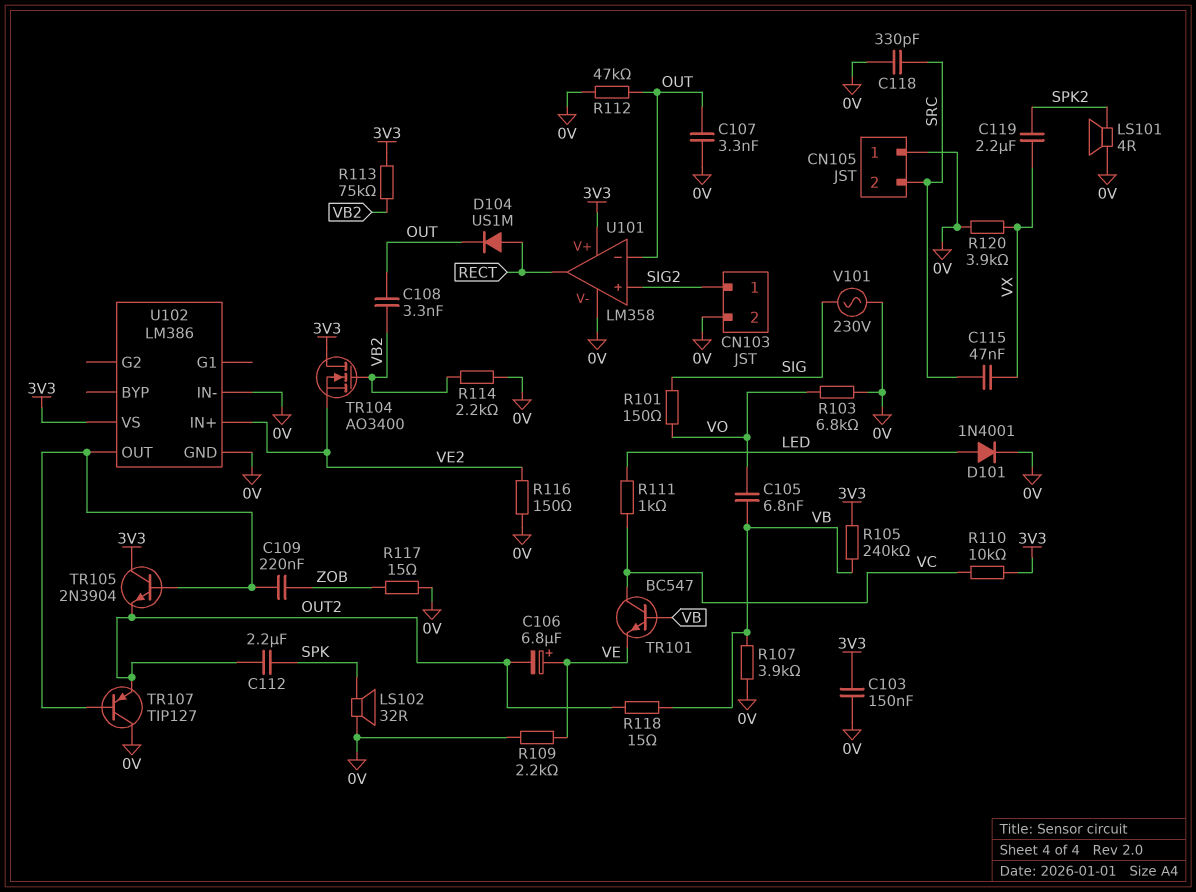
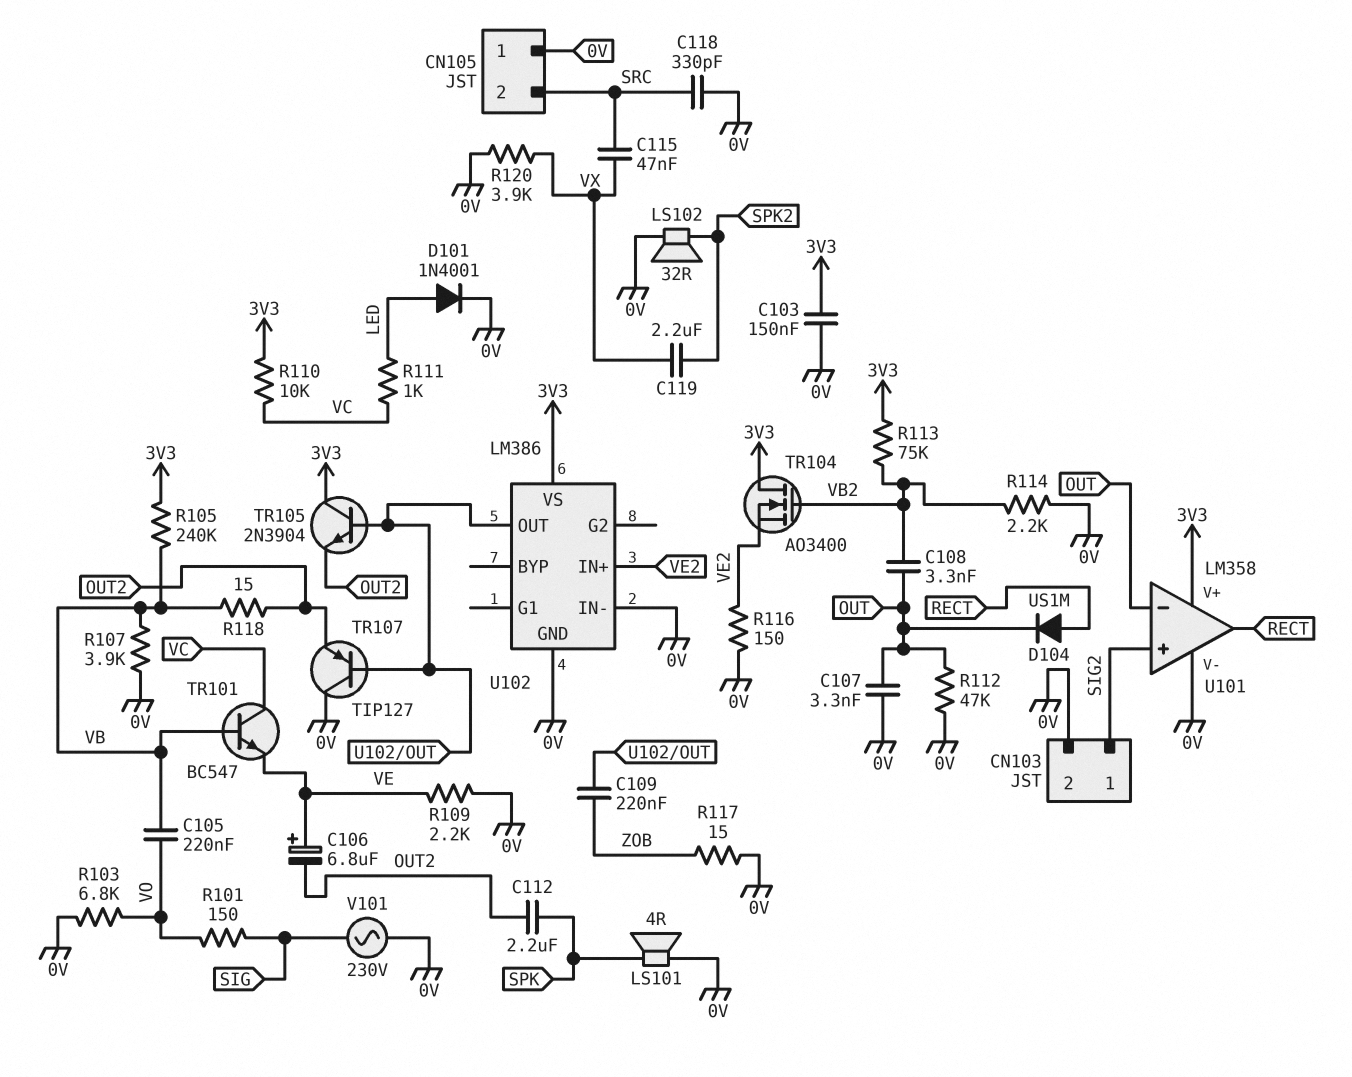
C105: 6.8nF (VB, VO) -> 220nF (VB, VO)
LS101: speaker 4R (0V, SPK2) -> speaker 4R (0V, SPK)
LS102: speaker 32R (0V, SPK) -> speaker 32R (0V, SPK2)

